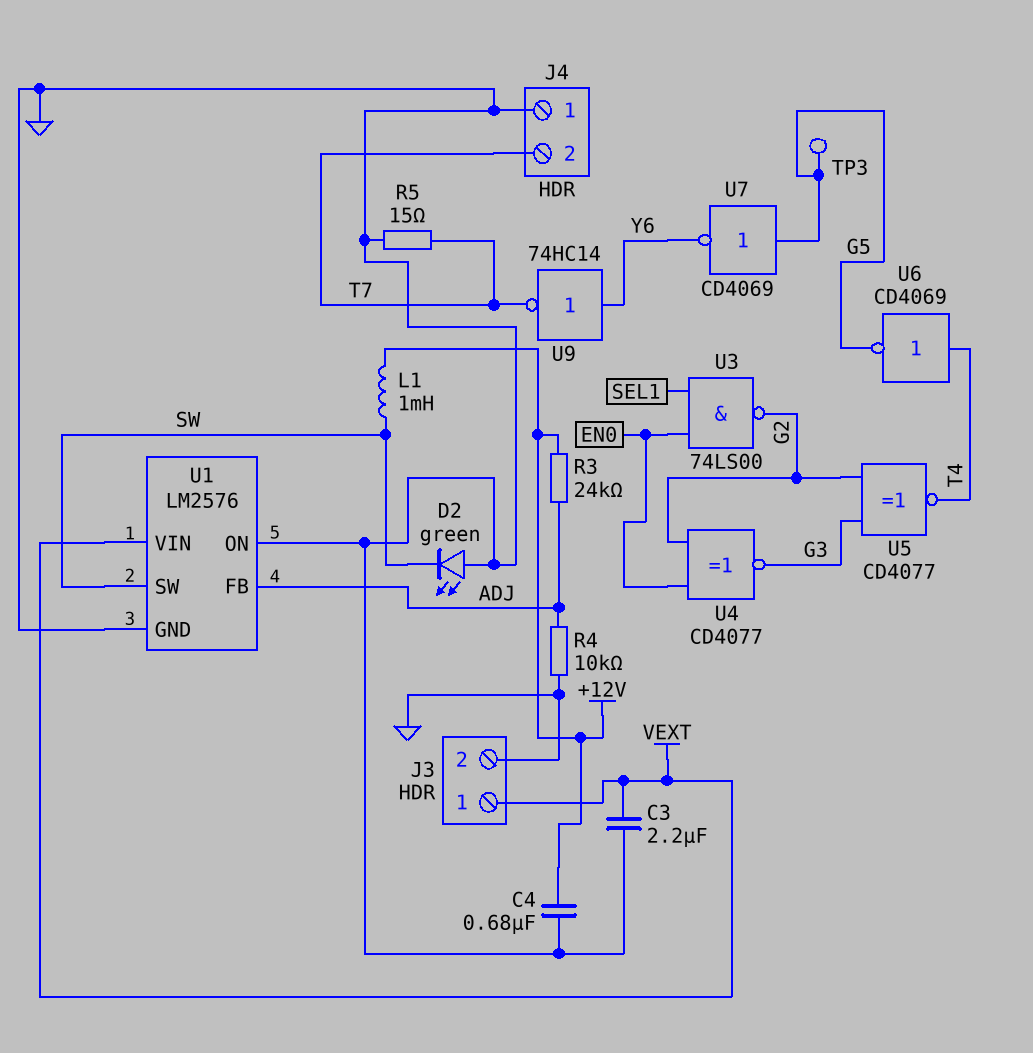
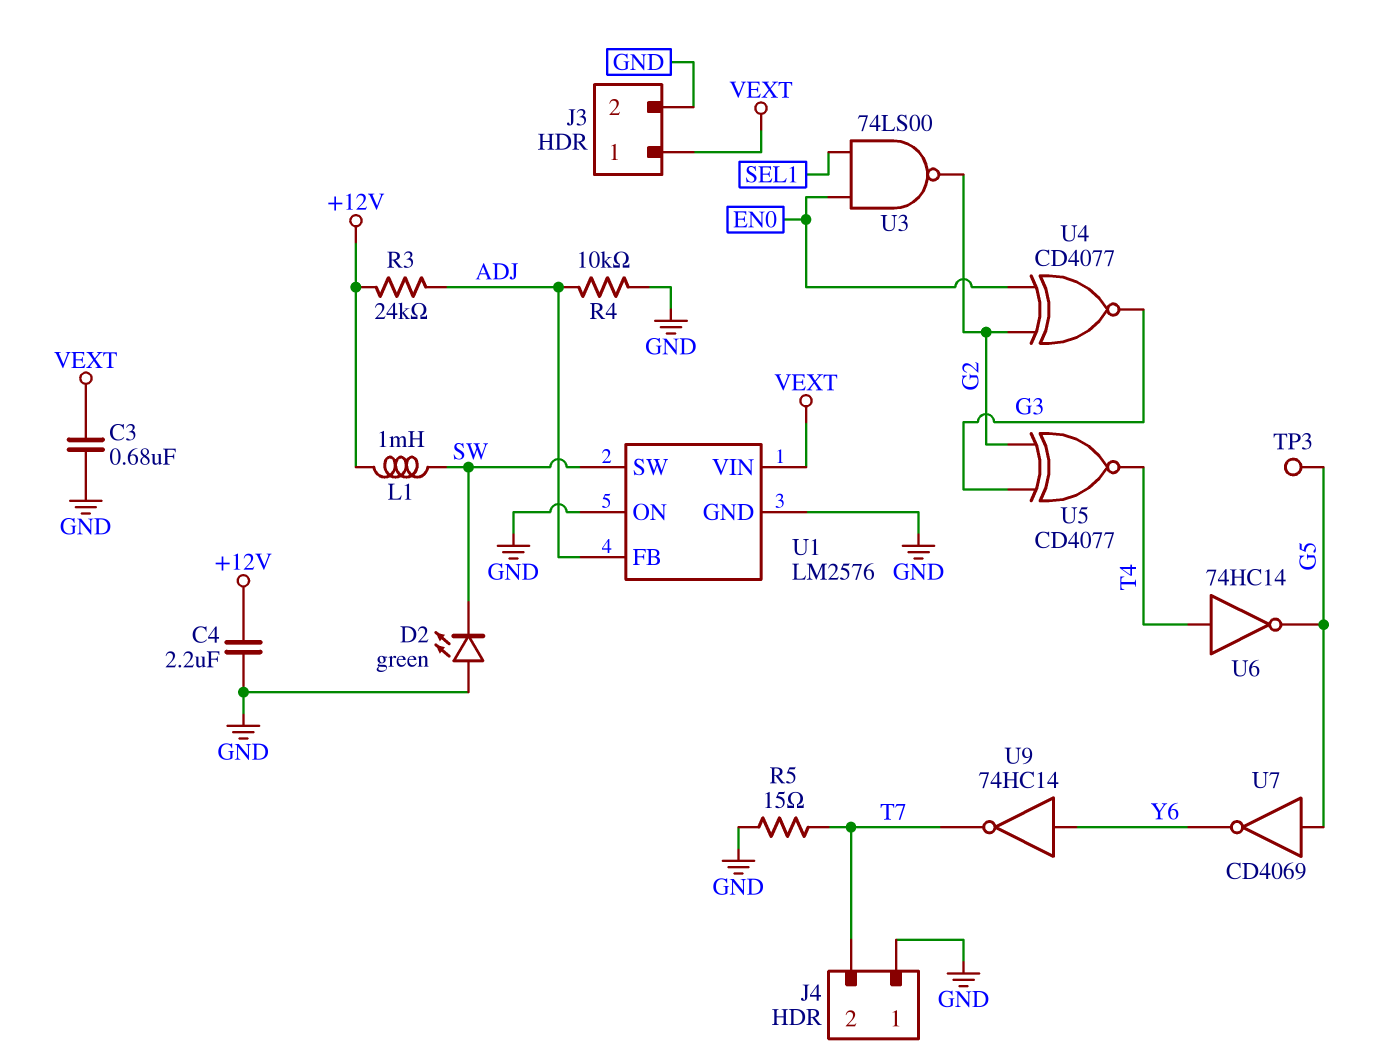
C3: 2.2uF (GND, VEXT) -> 680nF (GND, VEXT)
C4: 680nF (+12V, GND) -> 2.2uF (+12V, GND)
U6: NOT CD4069 (in T4, out G5) -> NOT 74HC14 (in T4, out G5)

